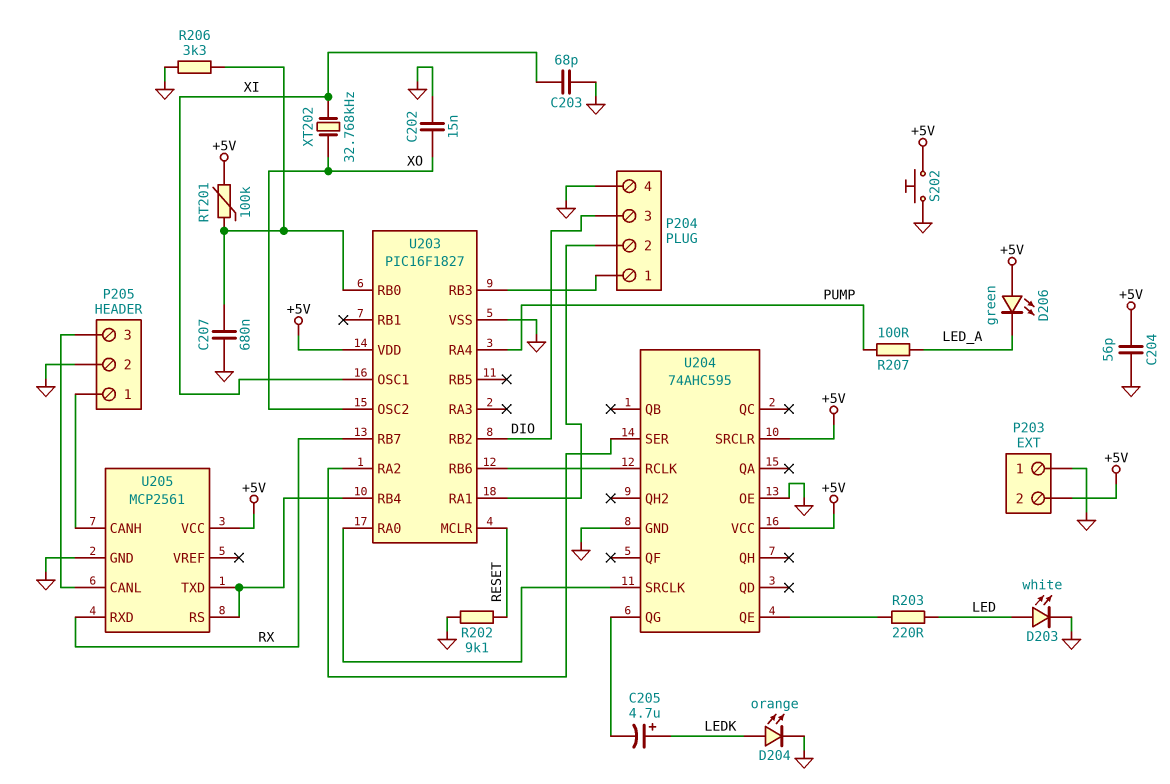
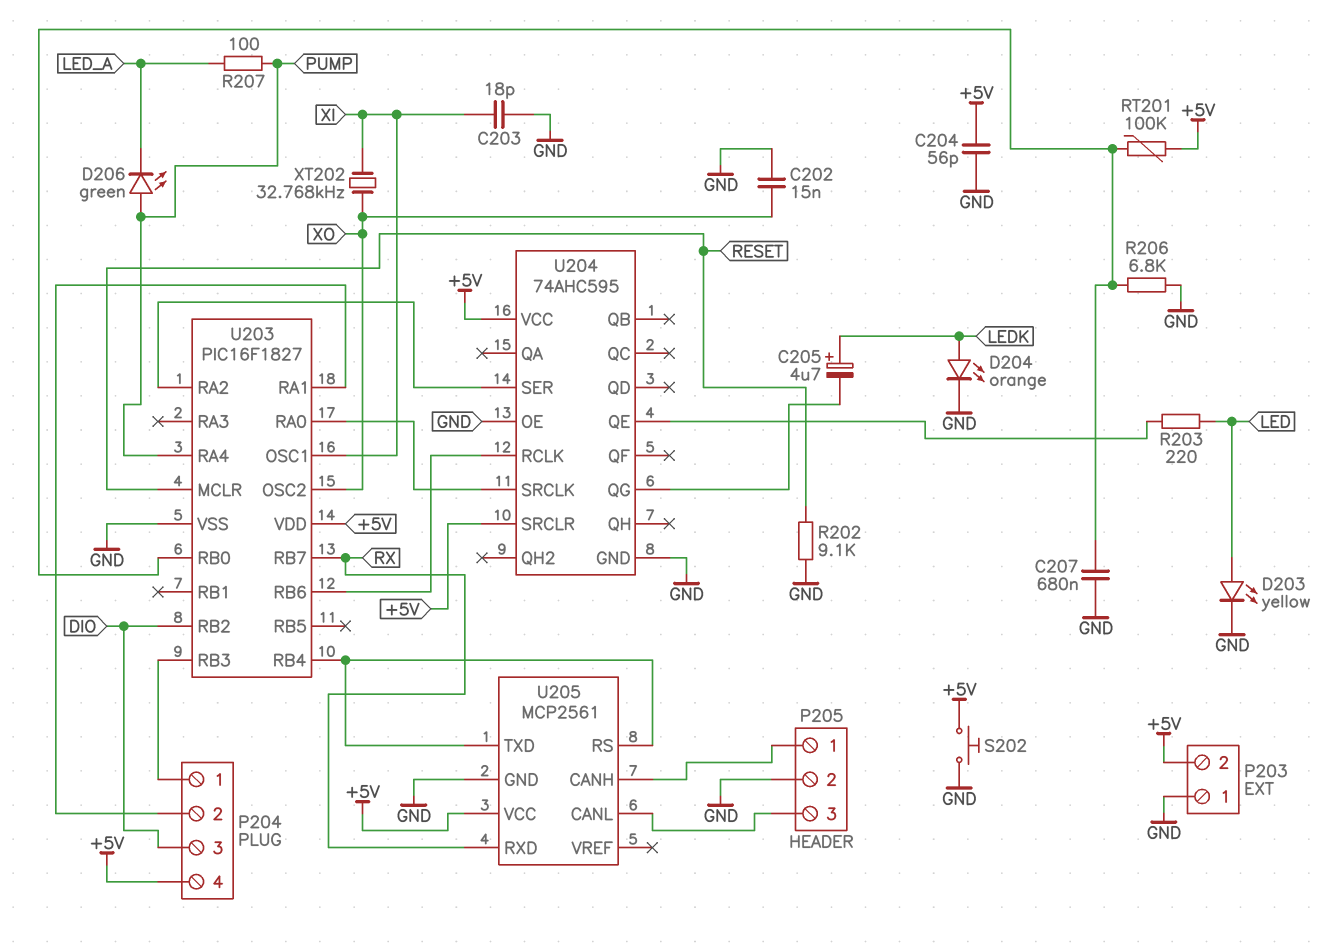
C203: 68pF (GND, XI) -> 18pF (GND, XI)
D203: LED white (A LED, K GND) -> LED yellow (A LED, K GND)
D206: LED green (A +5V, K LED_A) -> LED green (A PUMP, K LED_A)
P204 pin 4: GND -> +5V
R206: 3.3k (GND, U203/RB0) -> 6.8k (GND, U203/RB0)

